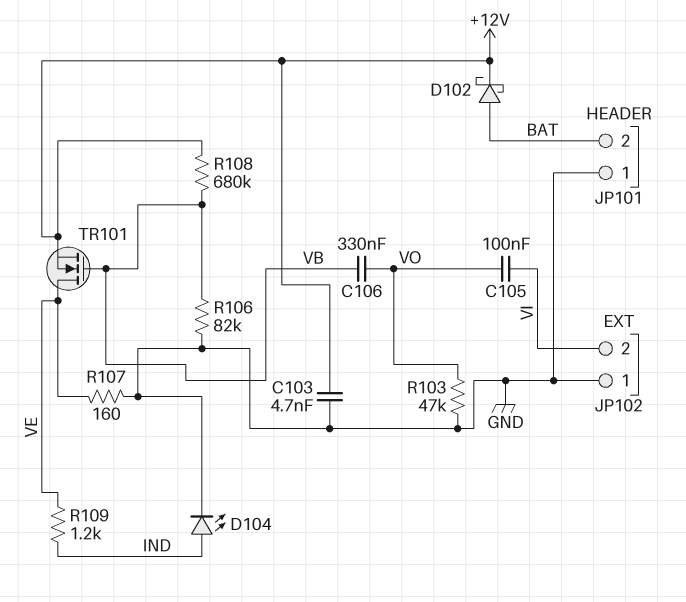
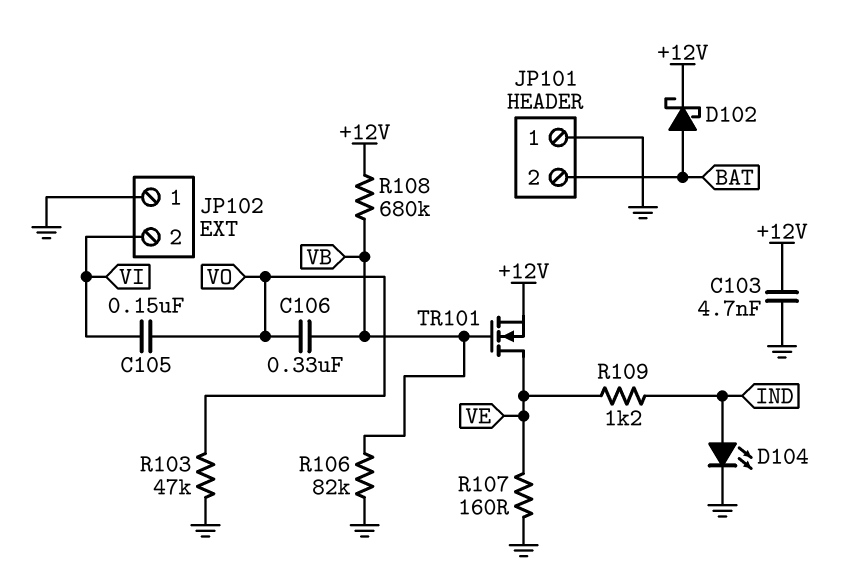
C105: 100nF (VI, VO) -> 150nF (VI, VO)

